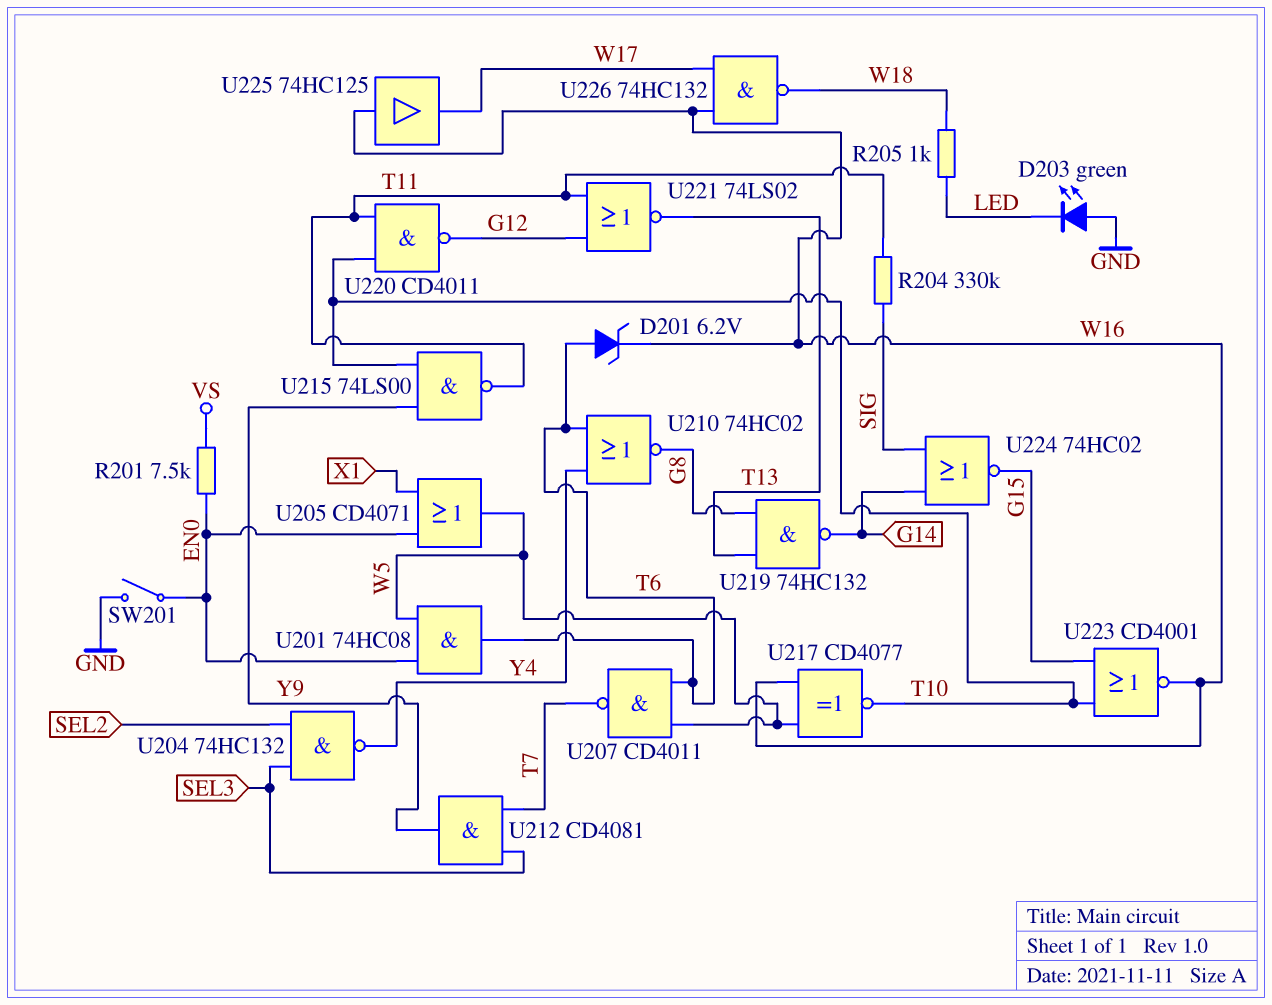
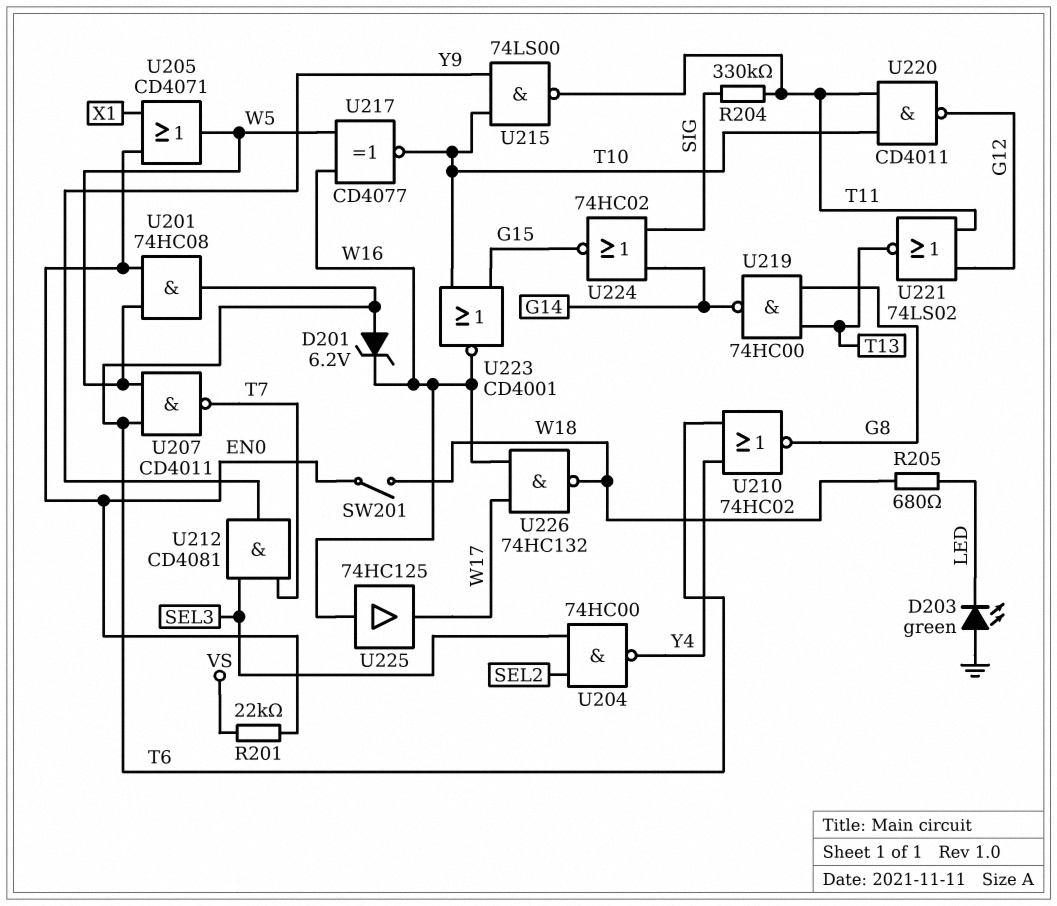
R201: 7.5k (EN0, VS) -> 22k (EN0, VS)
R205: 1k (LED, W18) -> 680 (LED, W18)
SW201: switch (EN0, GND) -> switch (EN0, W18)
U204: NAND 74HC132 (in SEL2, in SEL3, out Y4) -> NAND 74HC00 (in SEL2, in SEL3, out Y4)
U219: NAND 74HC132 (in G8, in T13, out G14) -> NAND 74HC00 (in G8, in T13, out G14)

